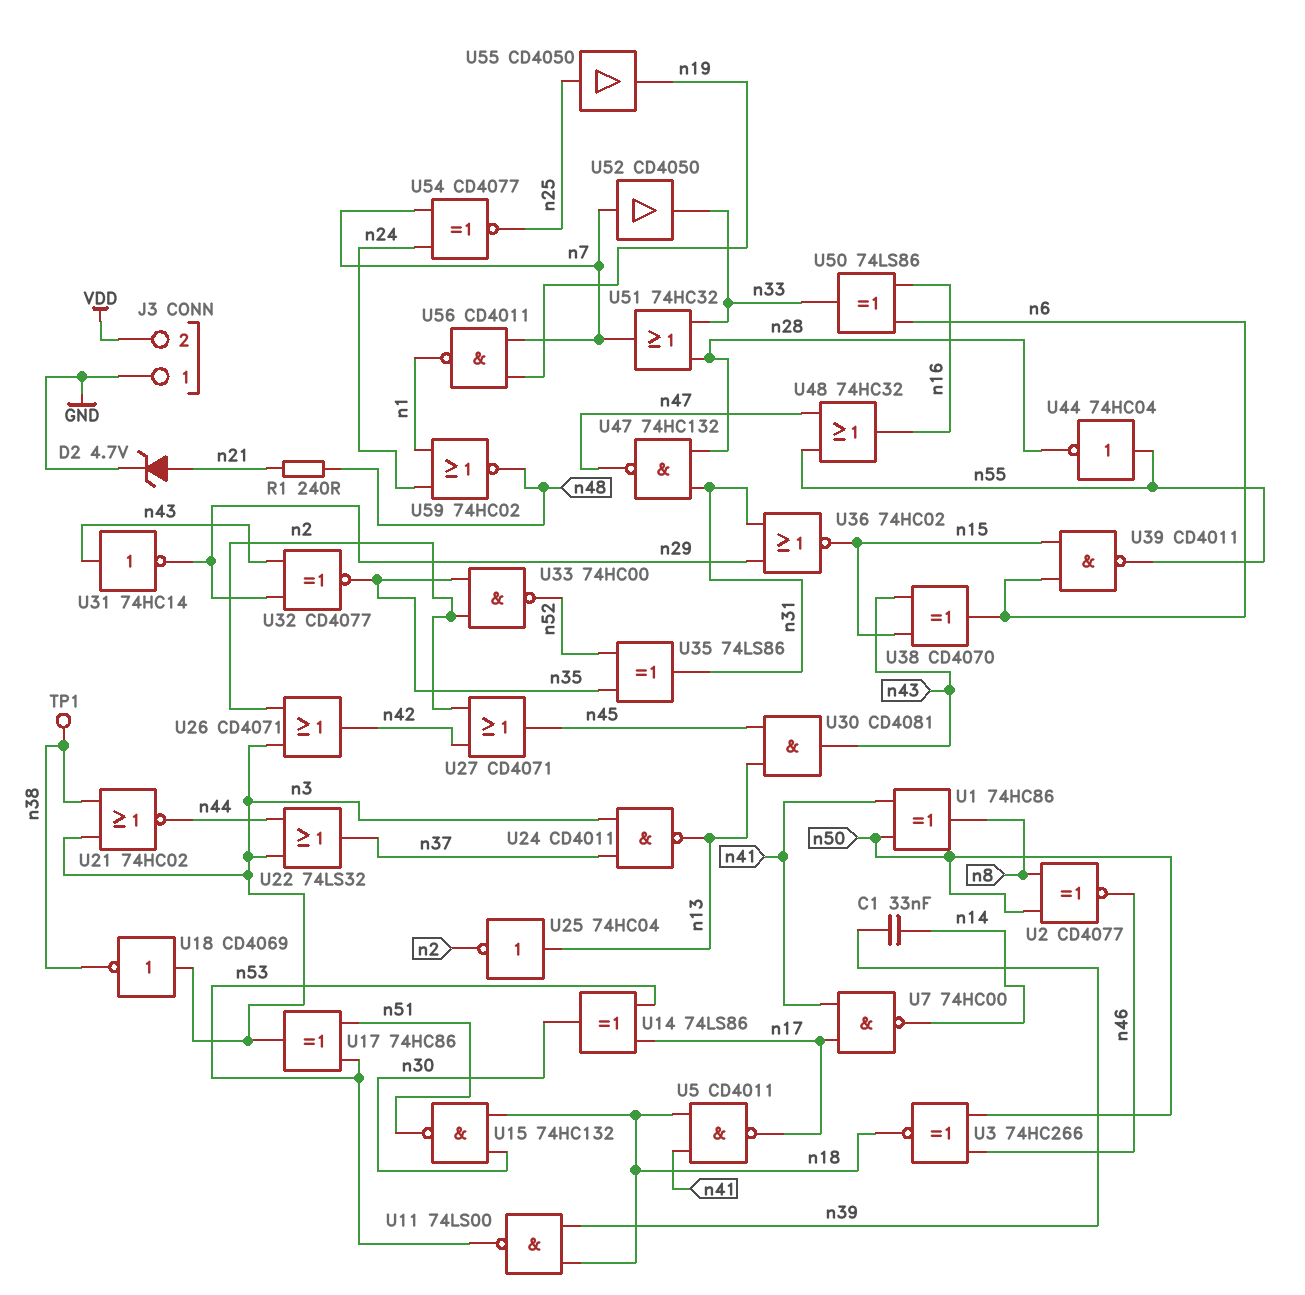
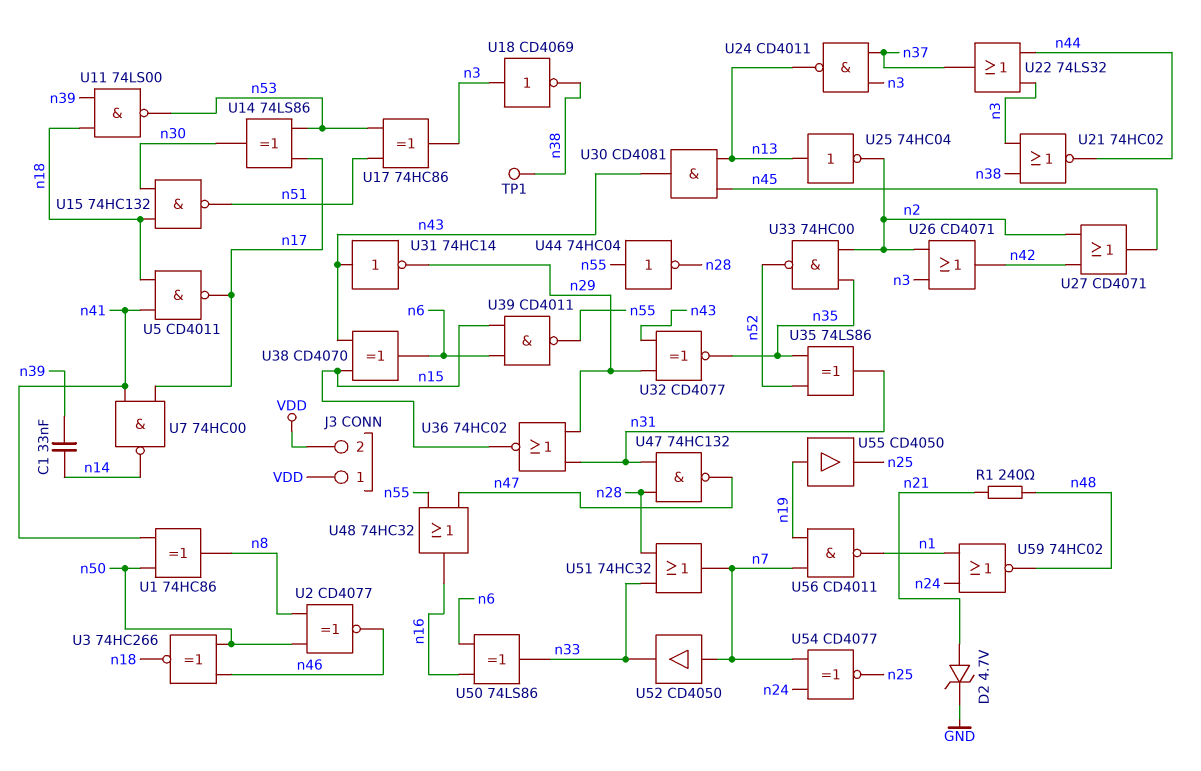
J3 pin 1: GND -> VDD
U55: buffer CD4050 (in n25, out n19) -> buffer CD4050 (in n19, out n25)

